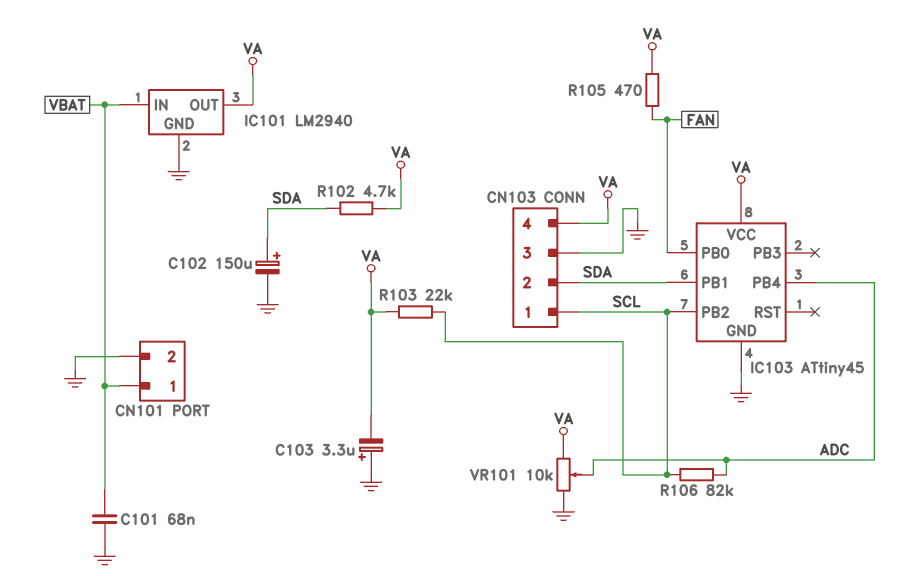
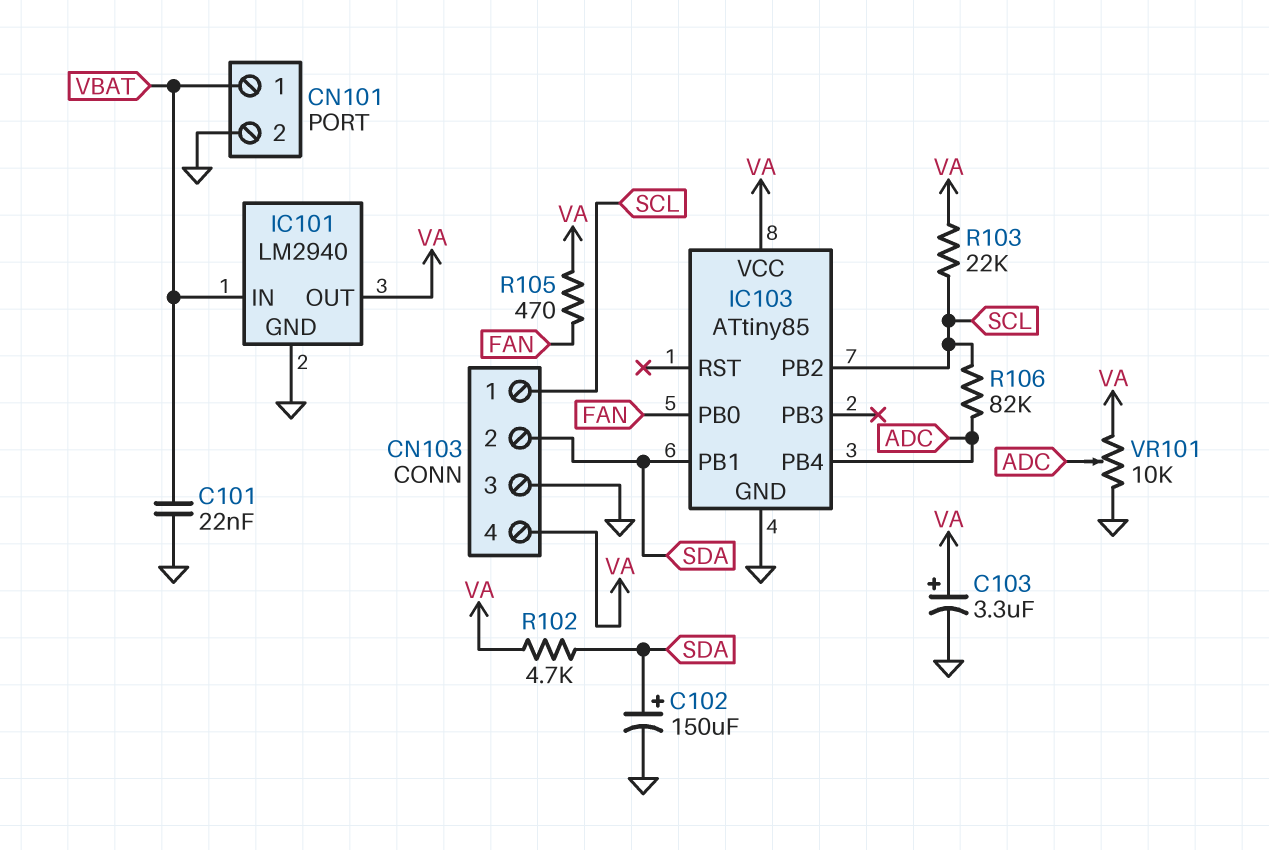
C101: 68nF (GND, VBAT) -> 22nF (GND, VBAT)
C103: 3.3uF (plus GND, minus VA) -> 3.3uF (plus VA, minus GND)
IC103: ATtiny45 -> ATtiny85

